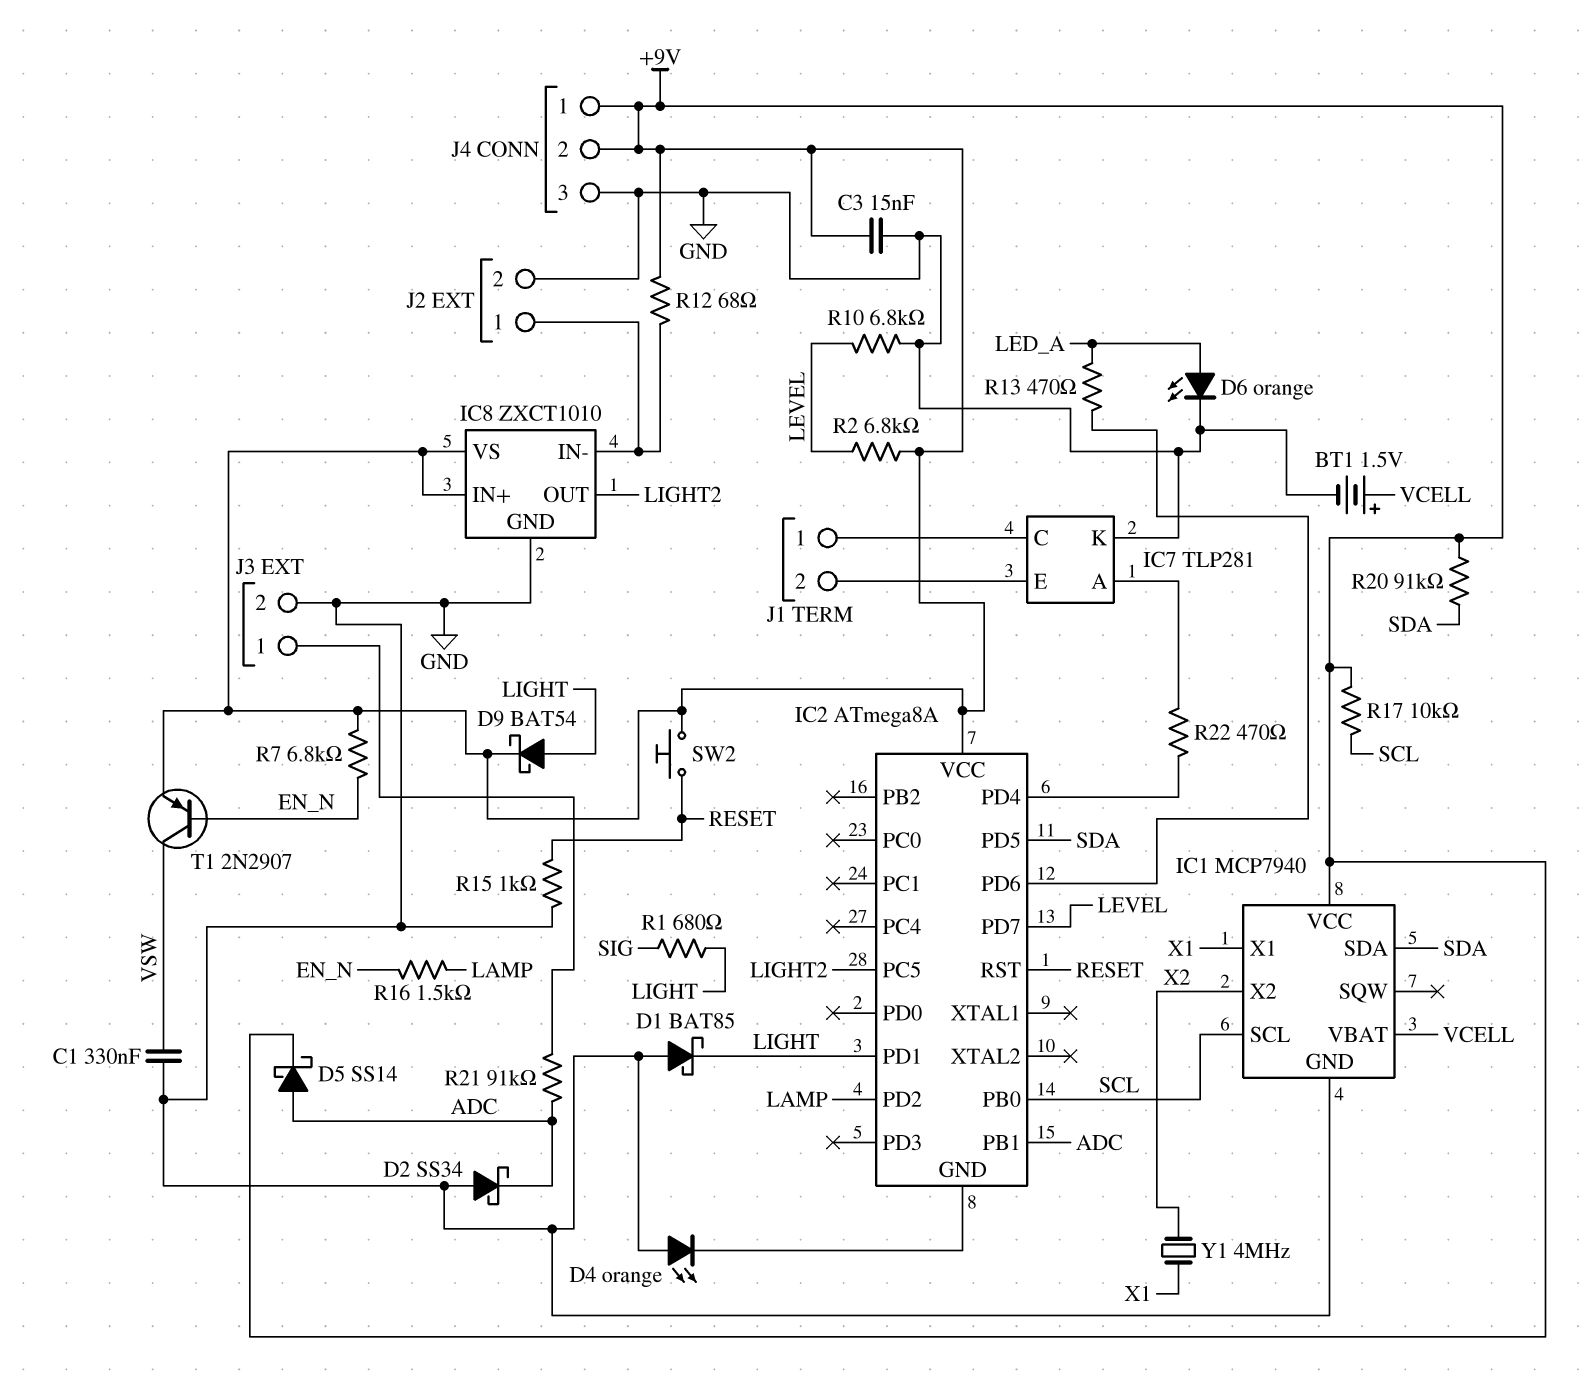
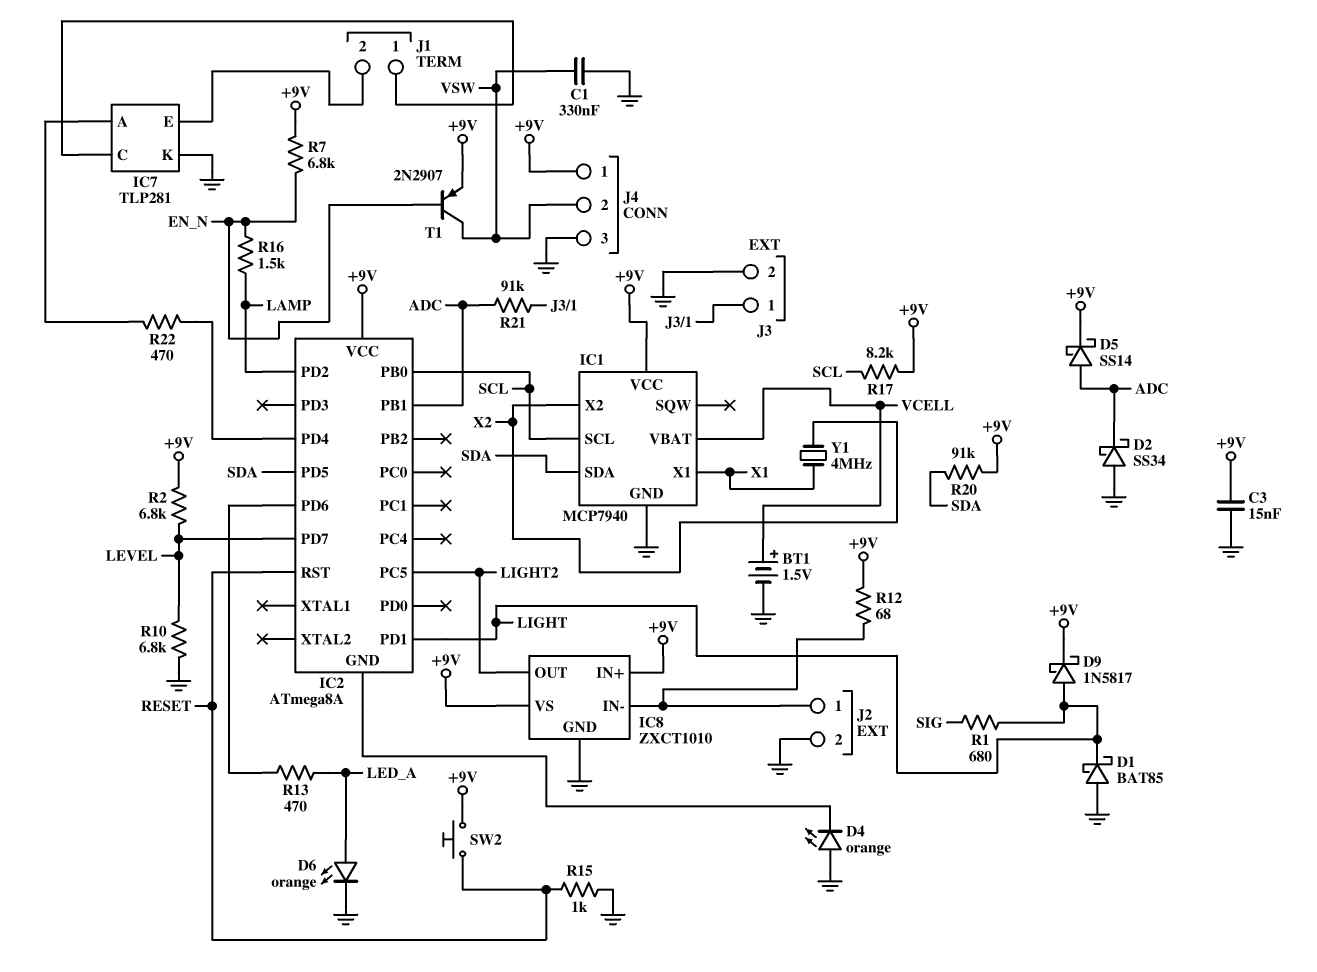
D9: schottky BAT54 (A LIGHT, K +9V) -> schottky 1N5817 (A LIGHT, K +9V)
J4 pin 2: +9V -> VSW
R17: 10k (+9V, SCL) -> 8.2k (+9V, SCL)

